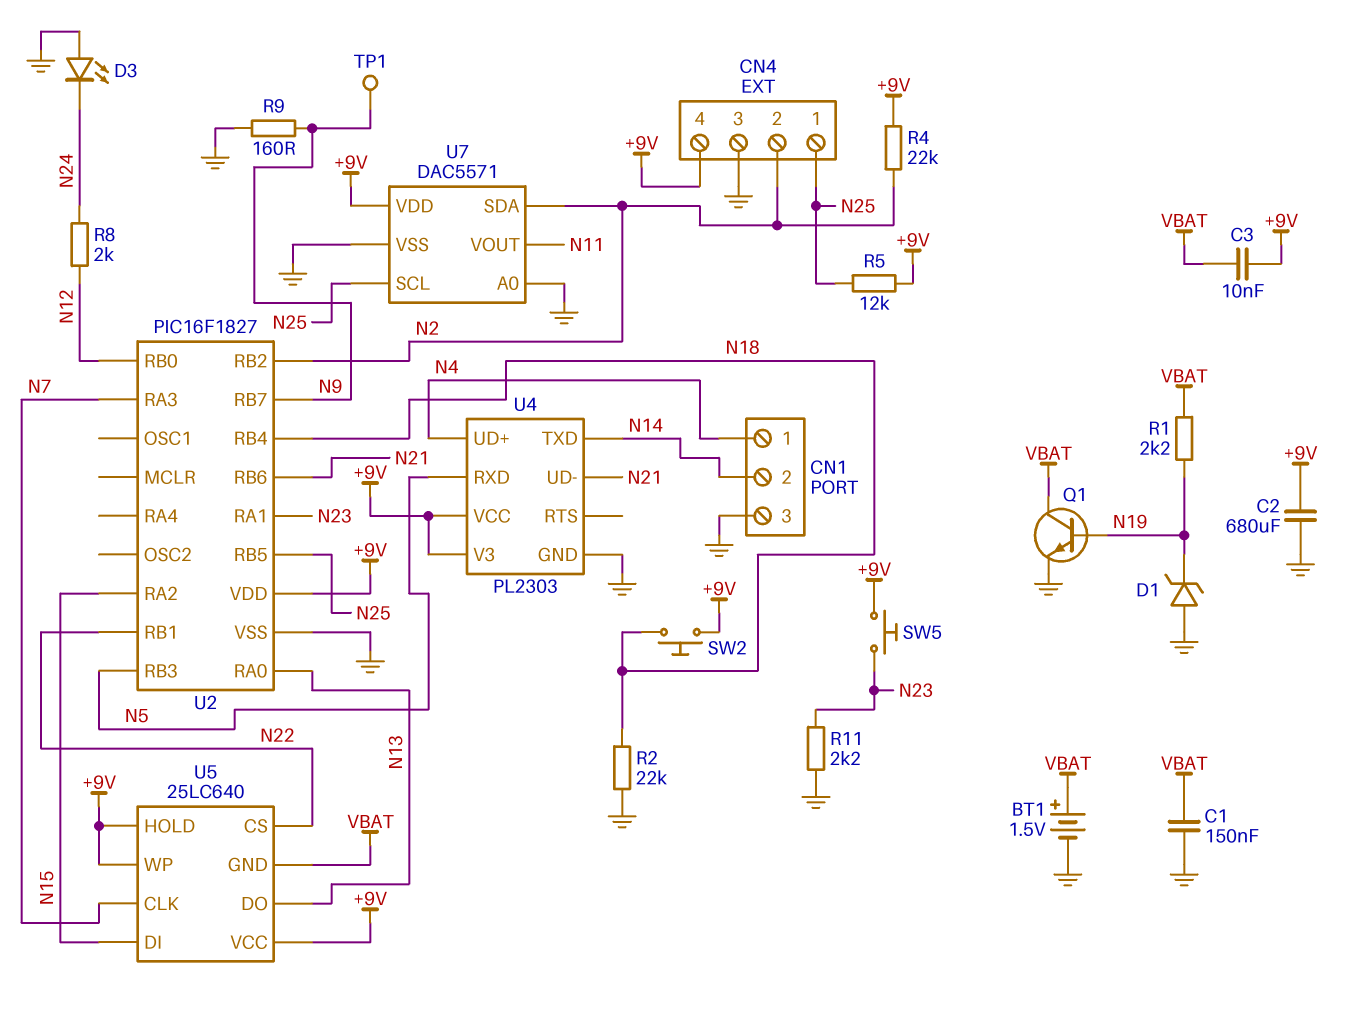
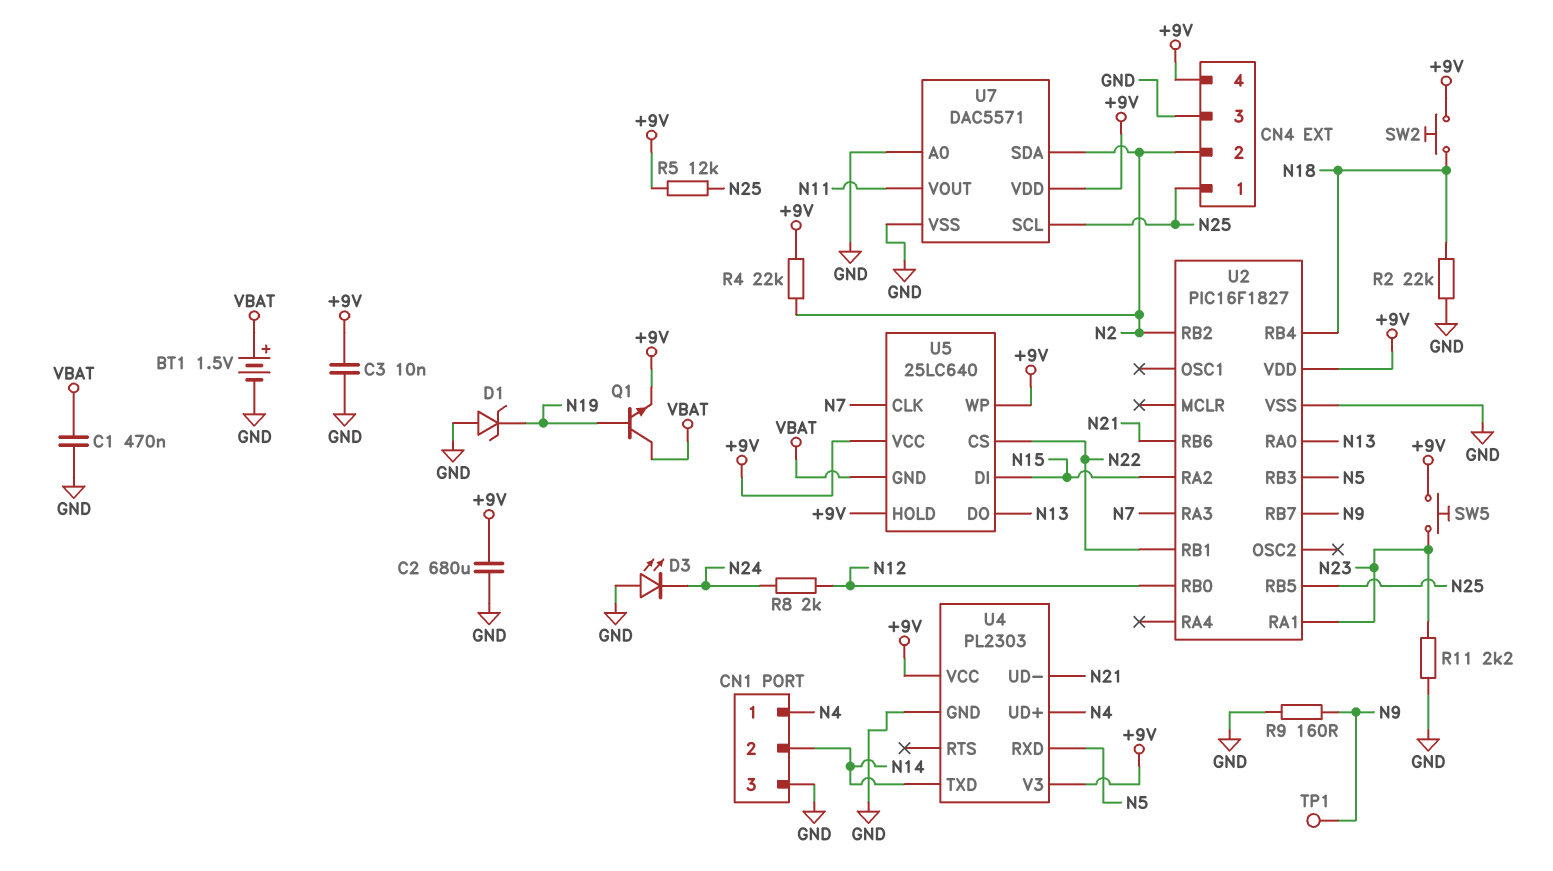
C1: 150nF (GND, VBAT) -> 470nF (GND, VBAT)
C3: 10nF (+9V, VBAT) -> 10nF (+9V, GND)
Q1: NPN (B N19, C VBAT, E GND) -> NPN (B N19, C VBAT, E +9V)
R1: 2.2k (N19, VBAT) -> none

